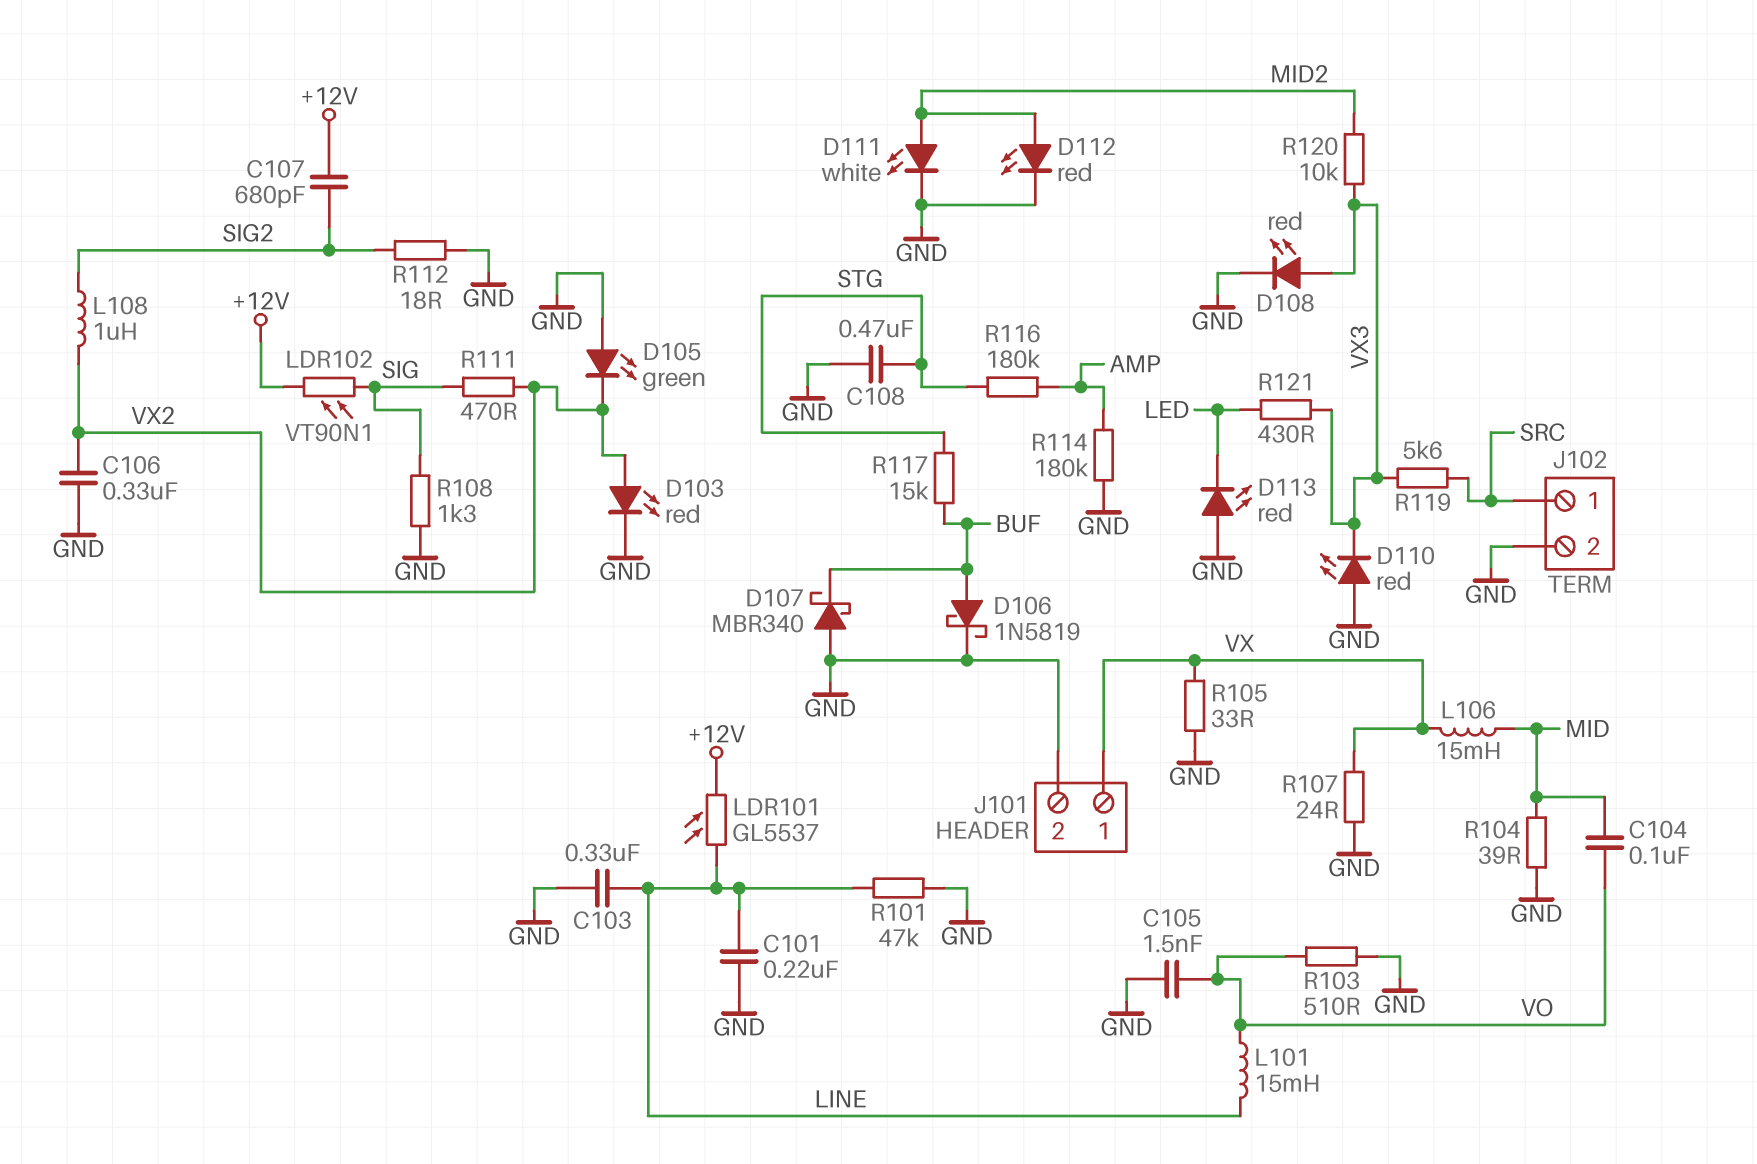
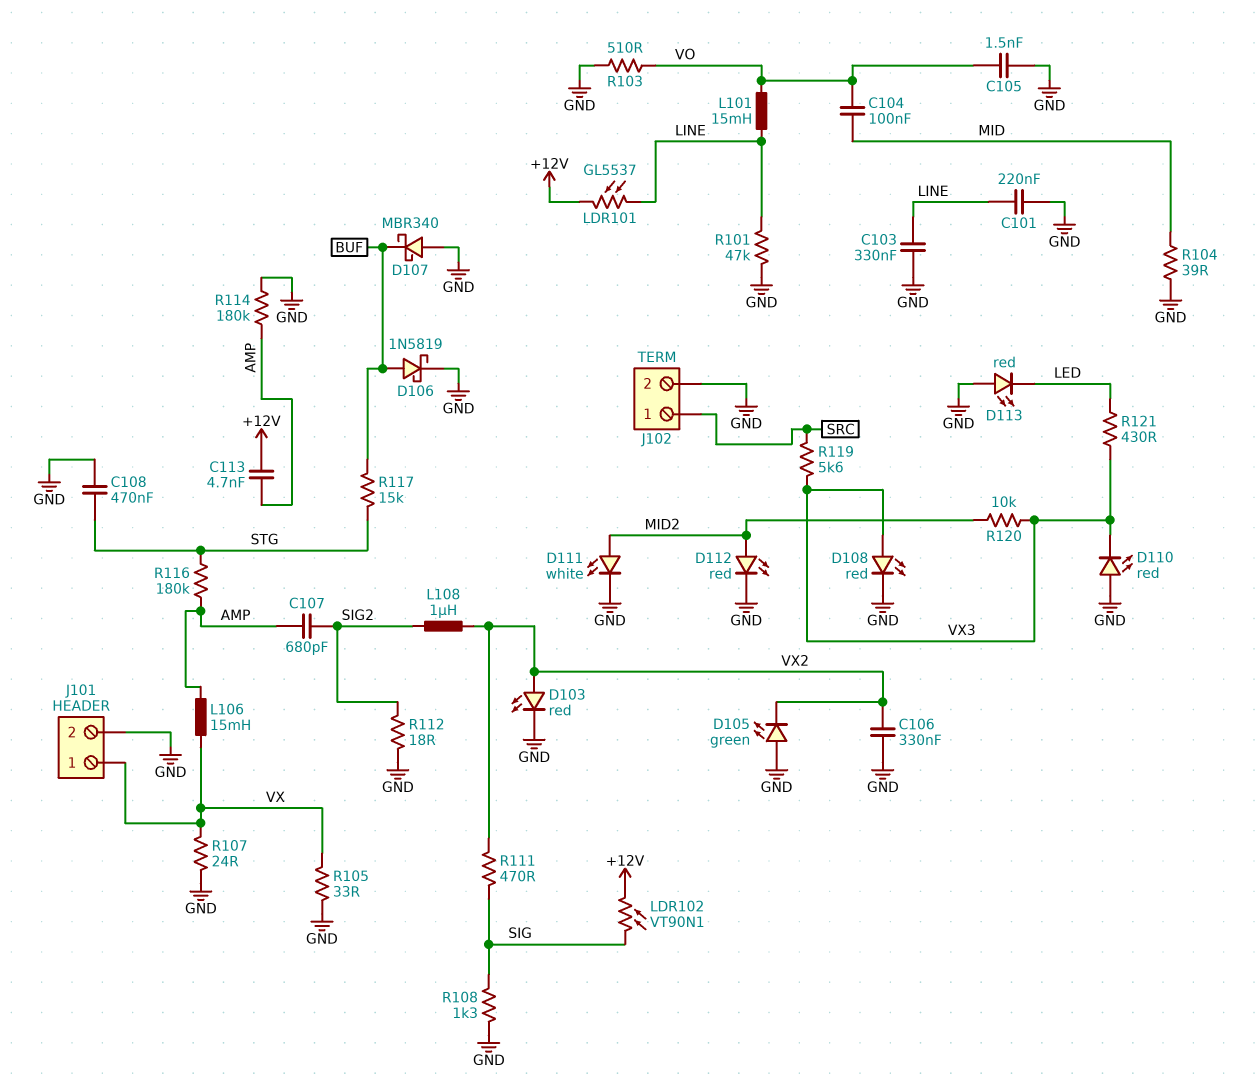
C107: 680pF (+12V, SIG2) -> 680pF (AMP, SIG2)
C113: none -> 4.7nF (+12V, AMP)
L106: 15mH (MID, VX) -> 15mH (AMP, VX)

